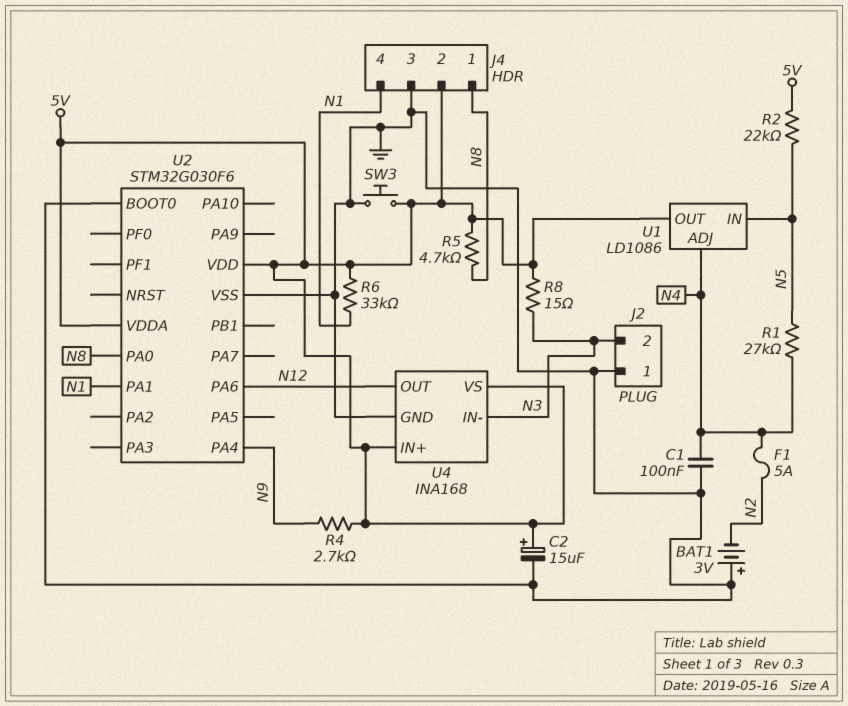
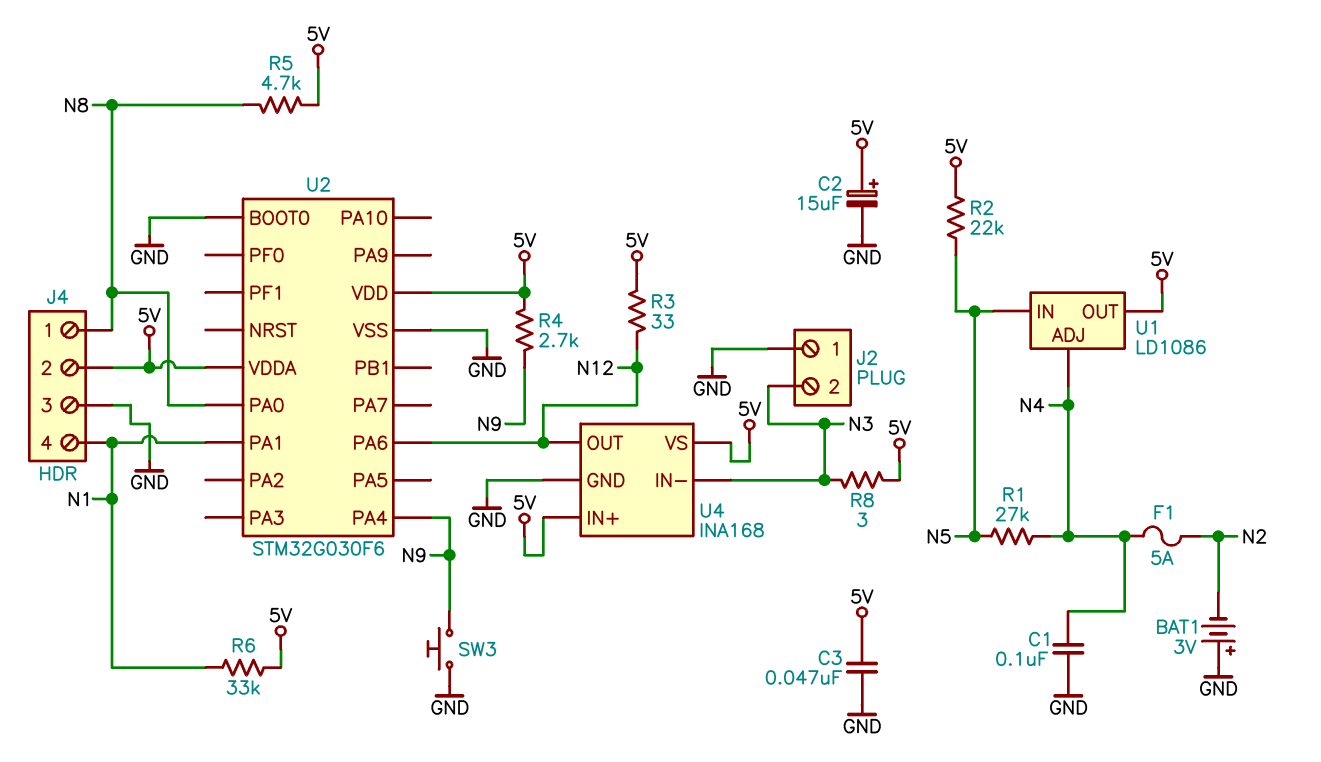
C3: none -> 47nF (5V, GND)
R3: none -> 33 (5V, N12)
R8: 15 (5V, N3) -> 3 (5V, N3)
SW3: button (5V, GND) -> button (GND, N9)

